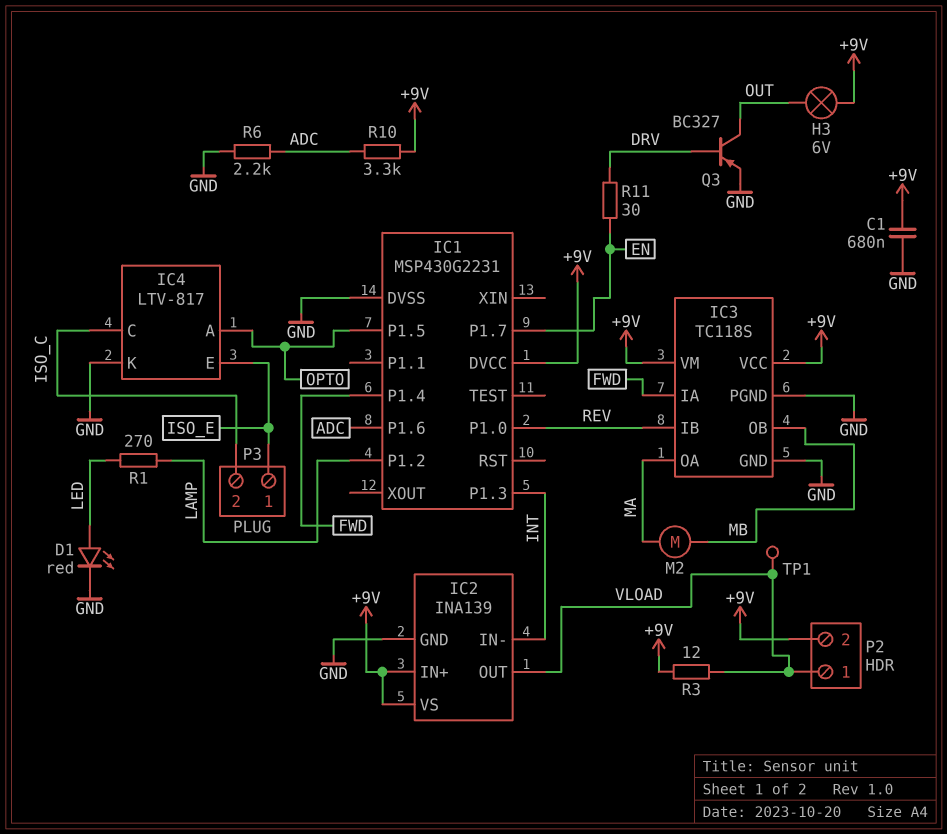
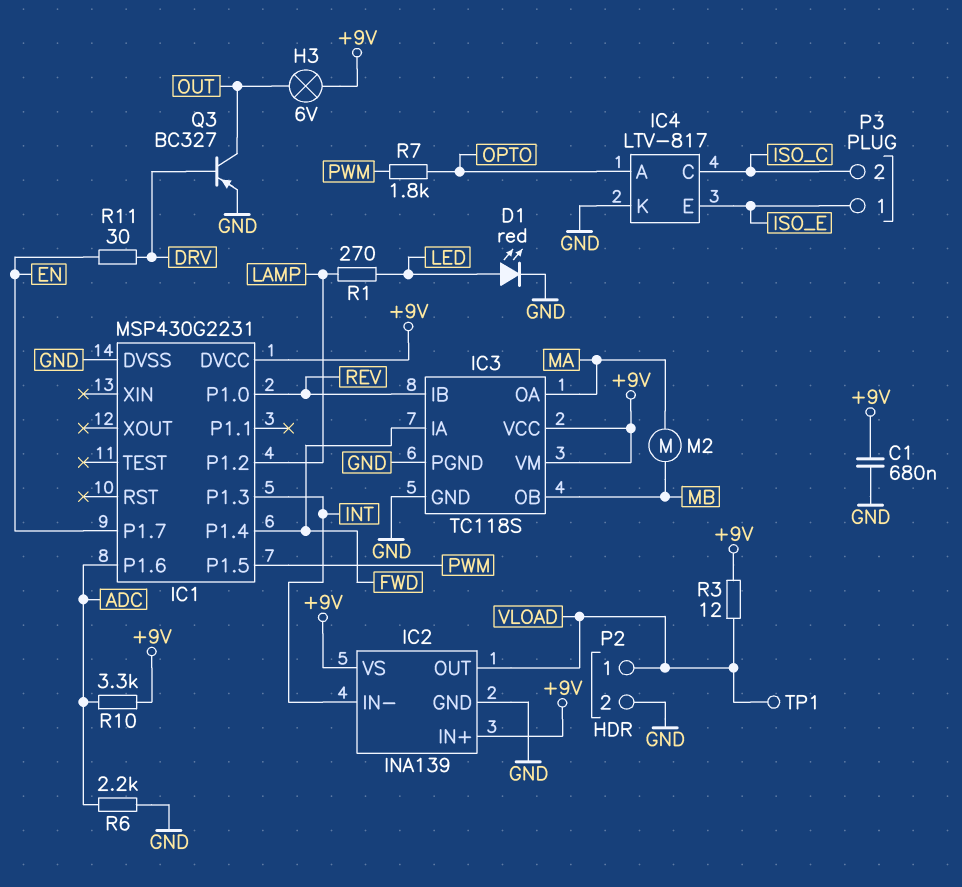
IC1 pin P1.5: OPTO -> PWM
P2 pin 2: +9V -> GND
R7: none -> 1.8k (OPTO, PWM)

